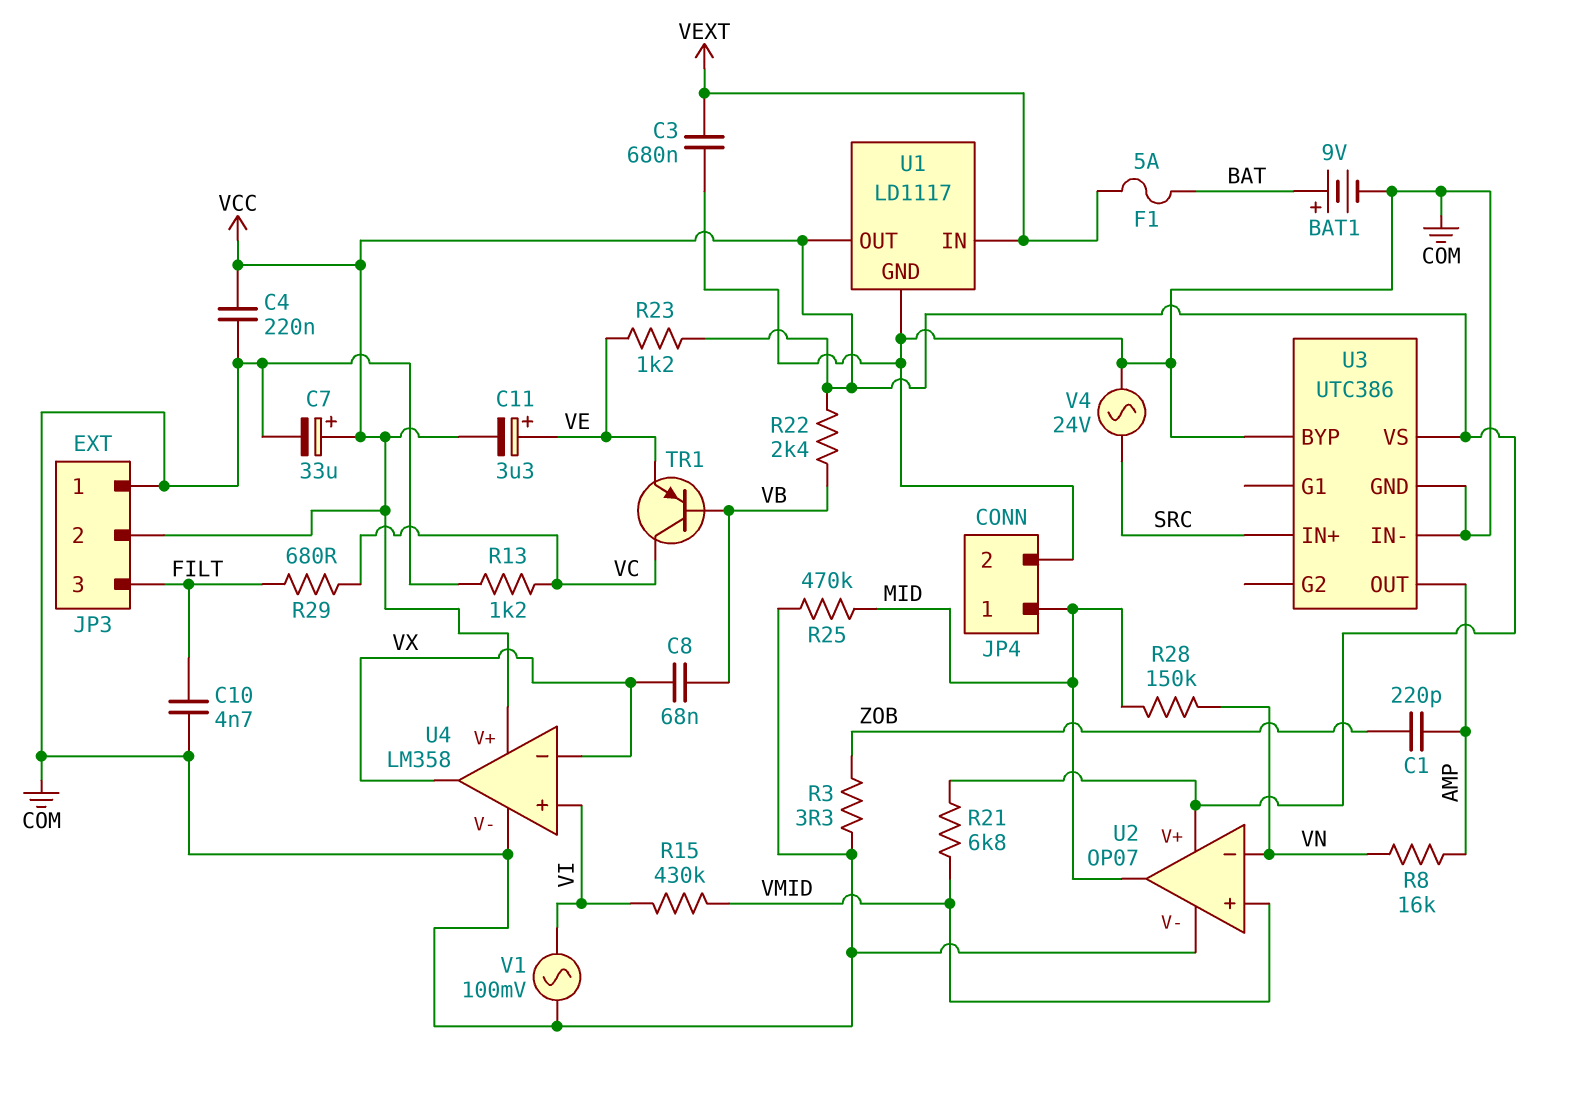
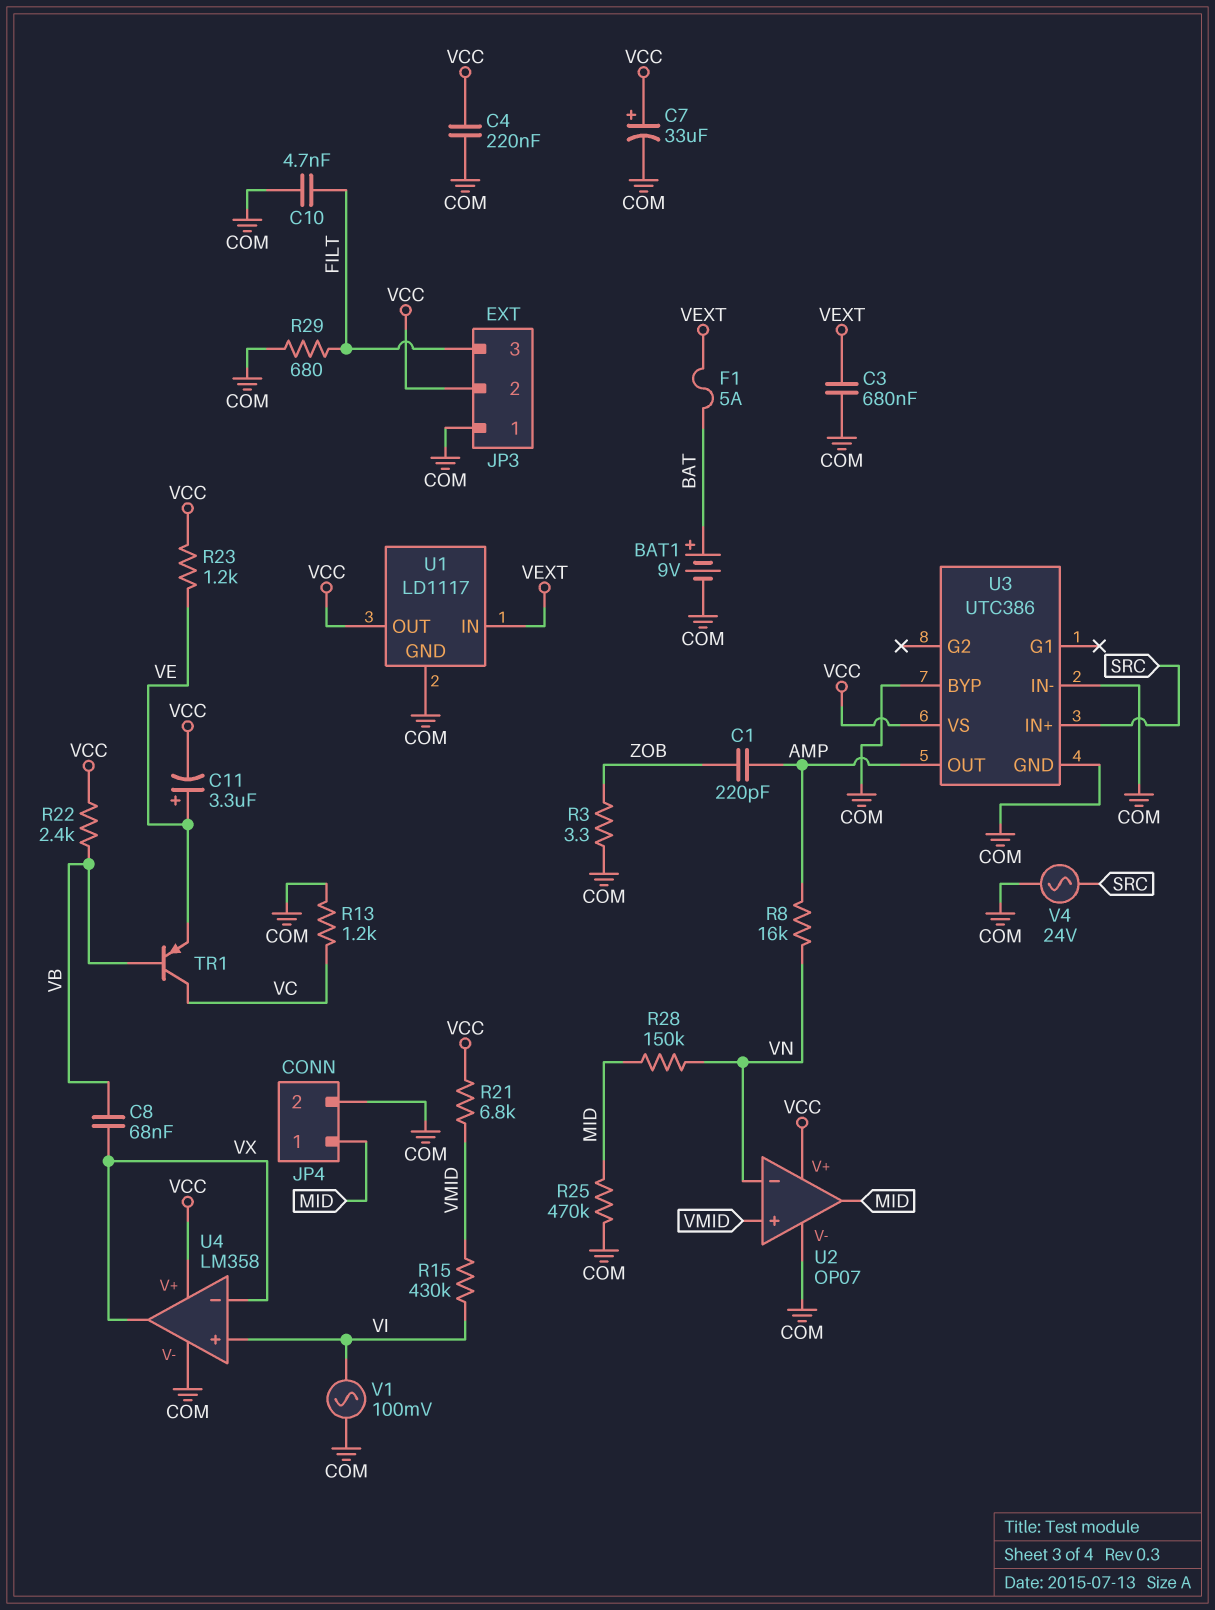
R29: 680 (FILT, VC) -> 680 (COM, FILT)

